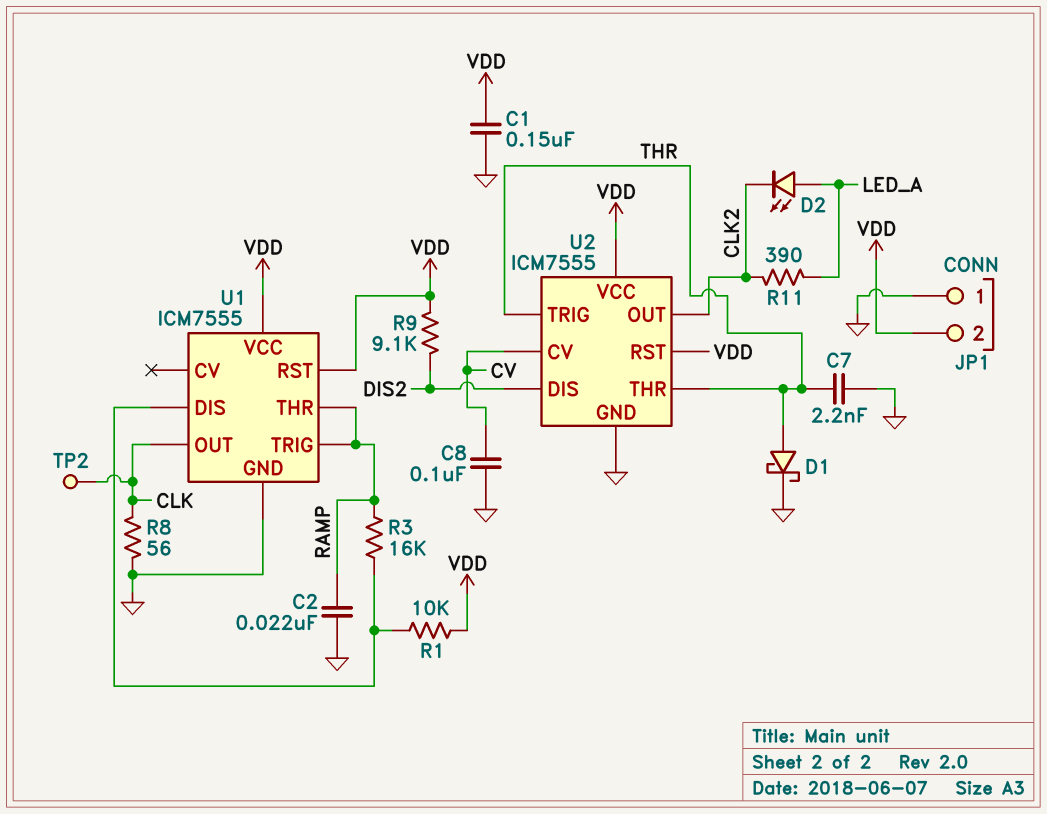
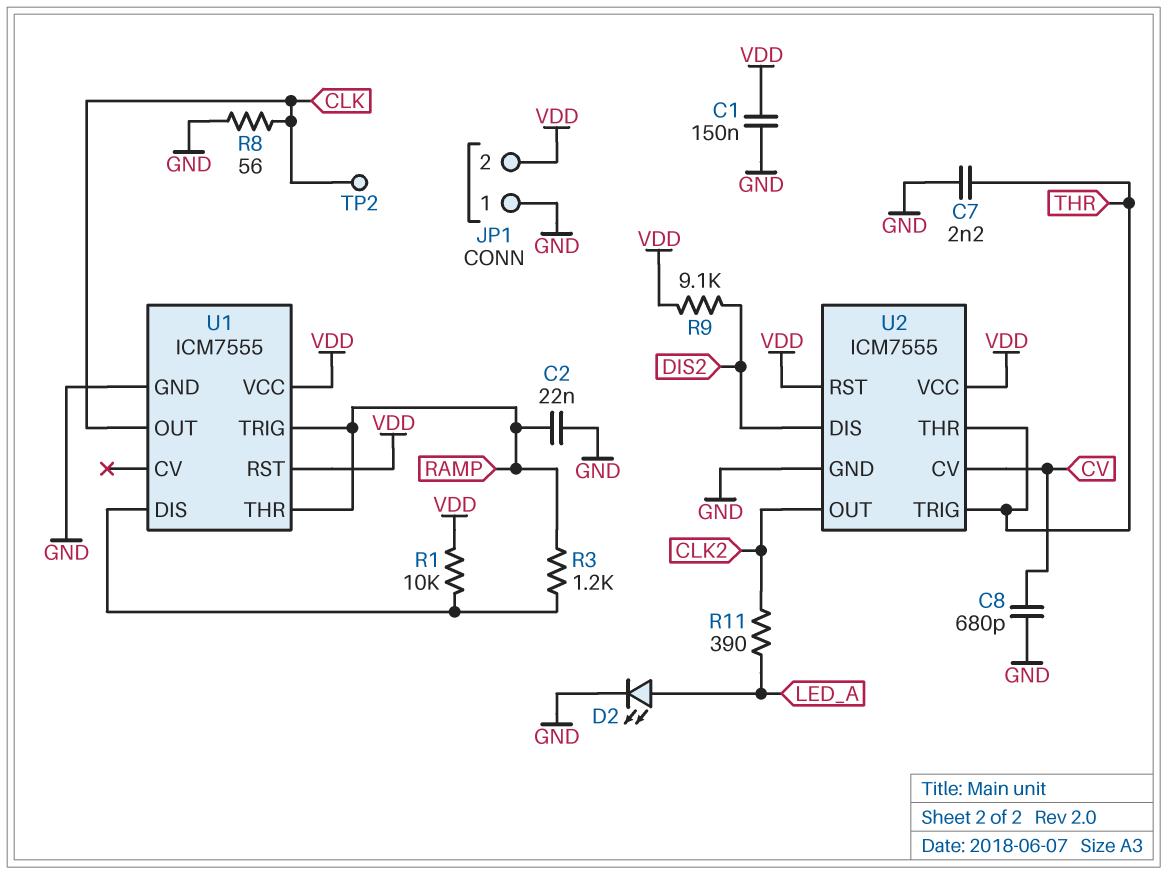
C8: 100nF (CV, GND) -> 680pF (CV, GND)
D1: schottky (A THR, K GND) -> none
D2: LED (A LED_A, K CLK2) -> LED (A LED_A, K GND)
R3: 16k (RAMP, U1/DIS) -> 1.2k (RAMP, U1/DIS)

